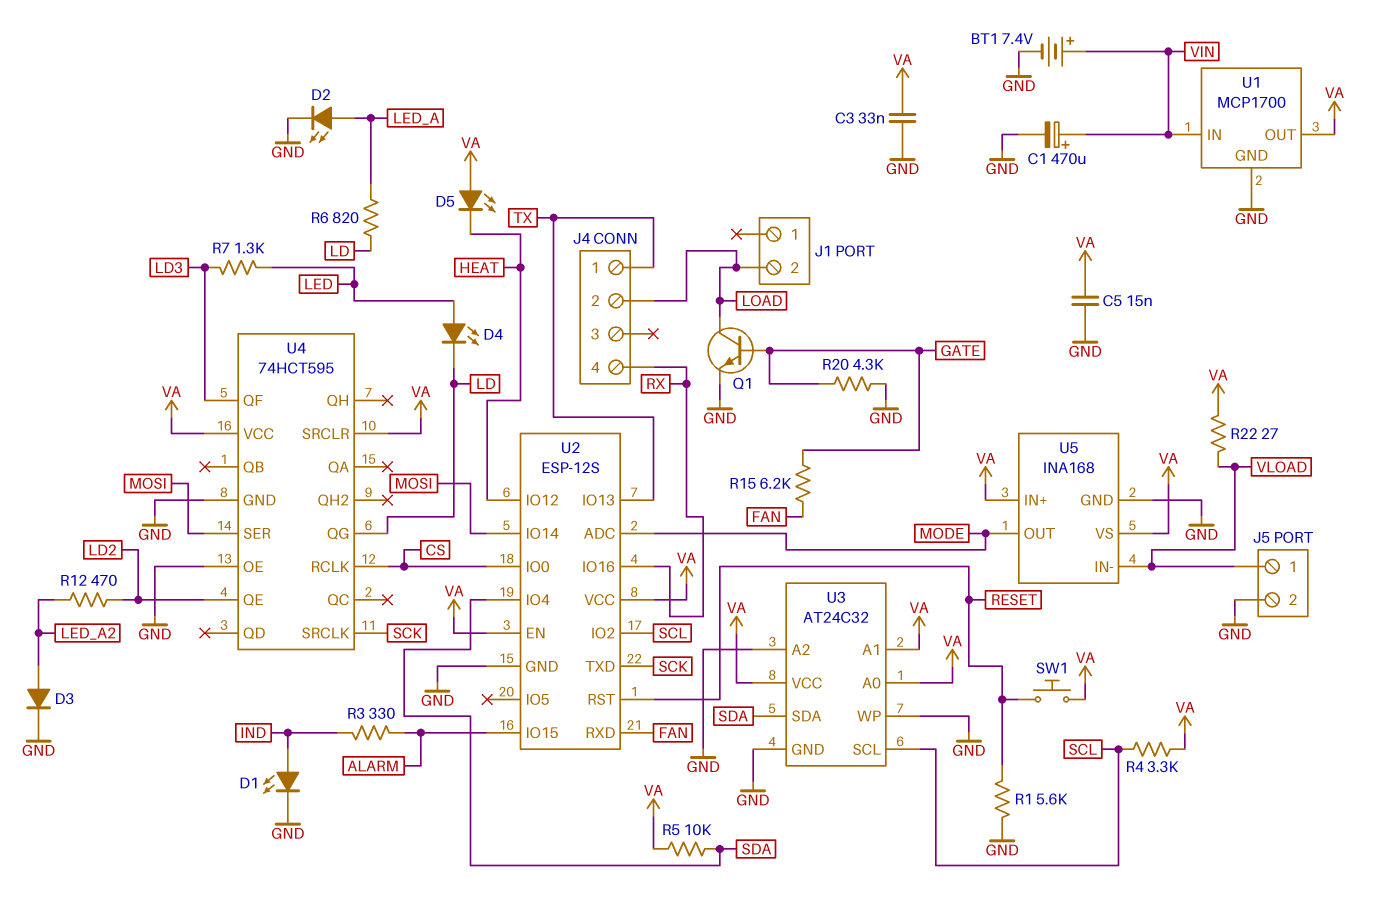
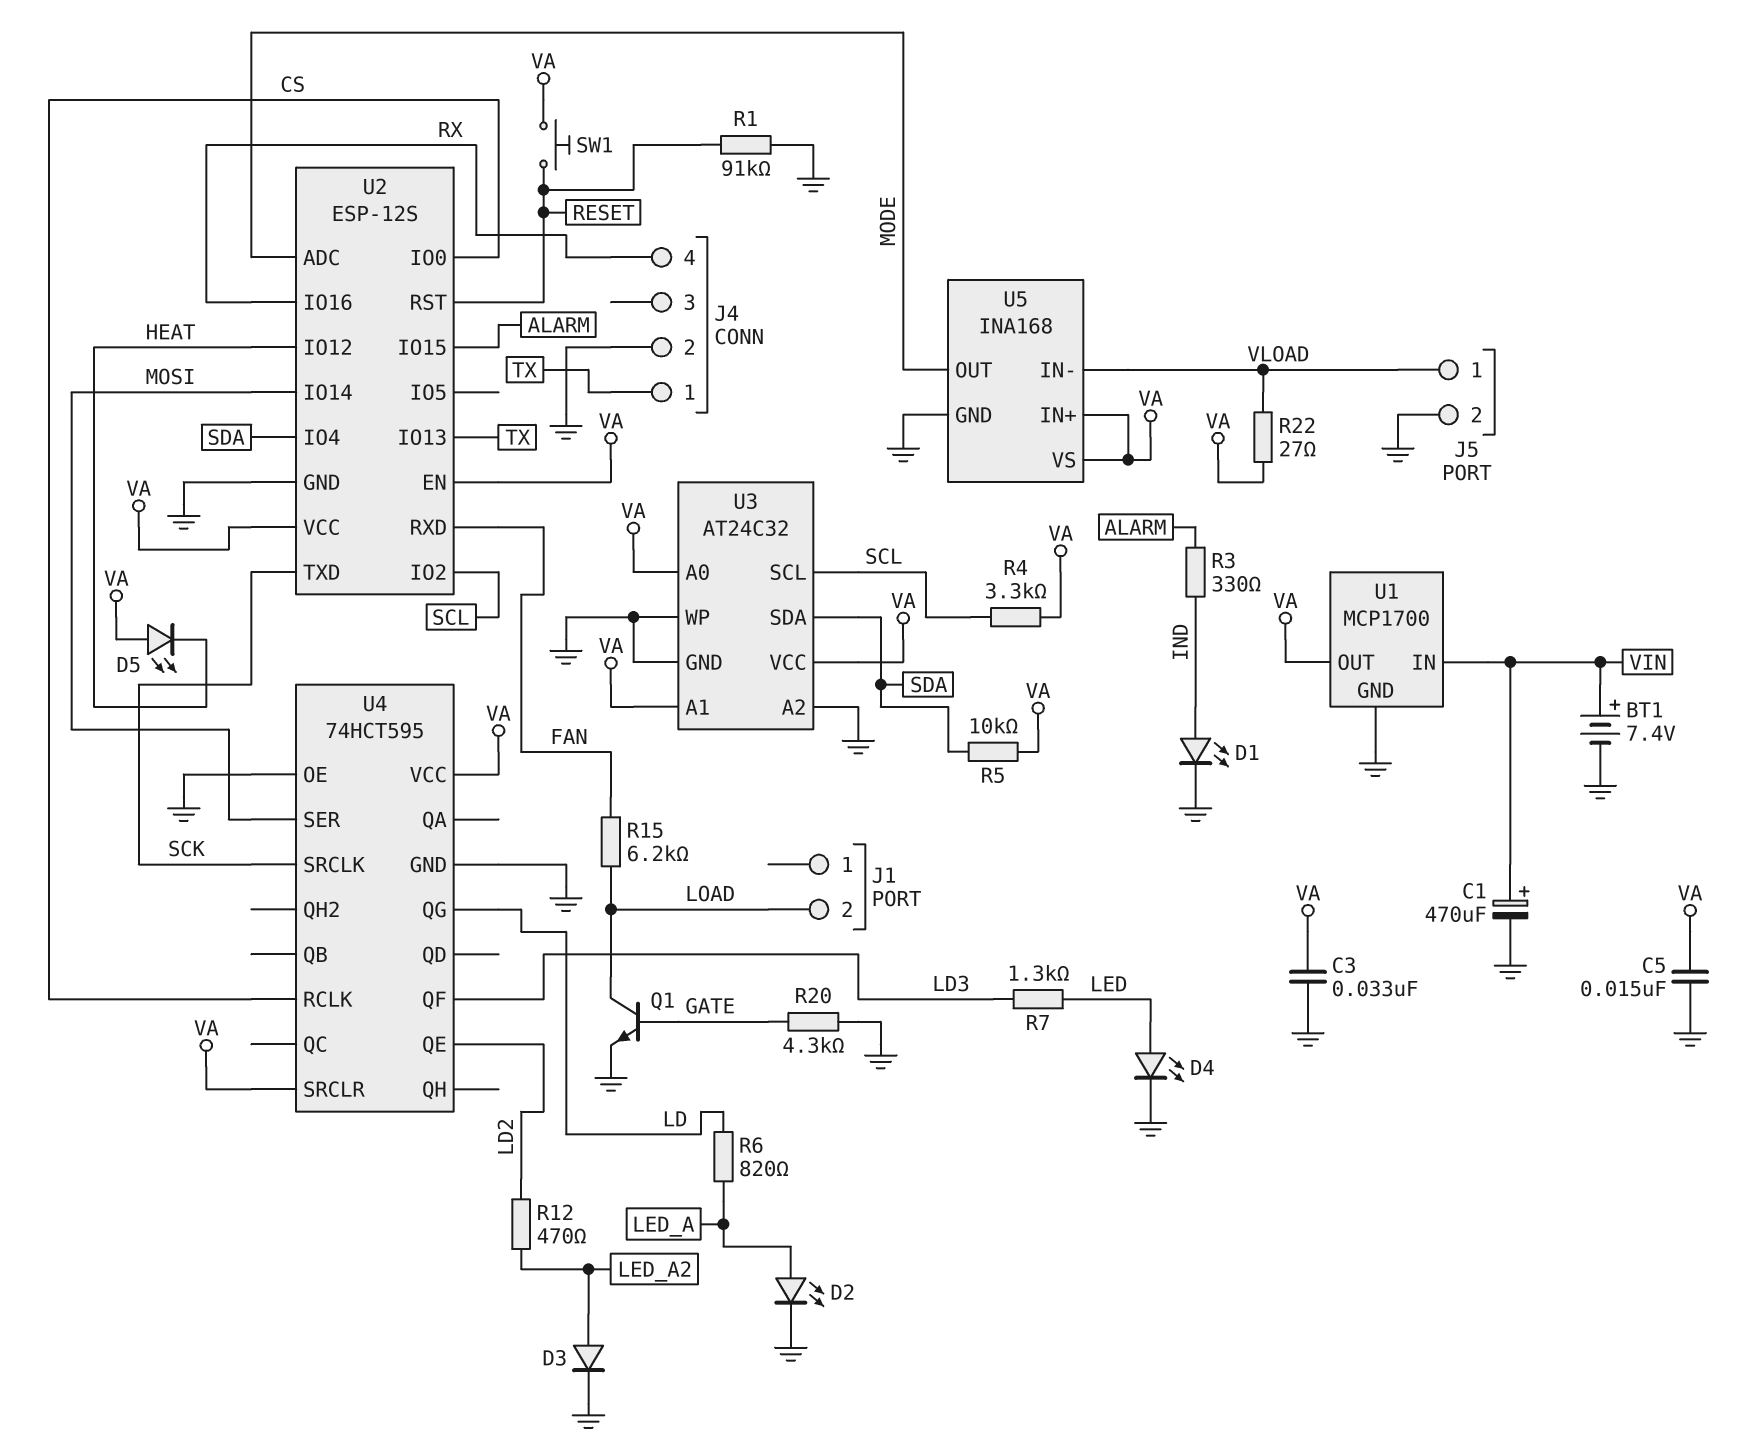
D4: LED (A LED, K LD) -> LED (A LED, K GND)
J4 pin 2: LOAD -> GND
R1: 5.6k (GND, RESET) -> 91k (GND, RESET)
R15: 6.2k (FAN, GATE) -> 6.2k (FAN, LOAD)

